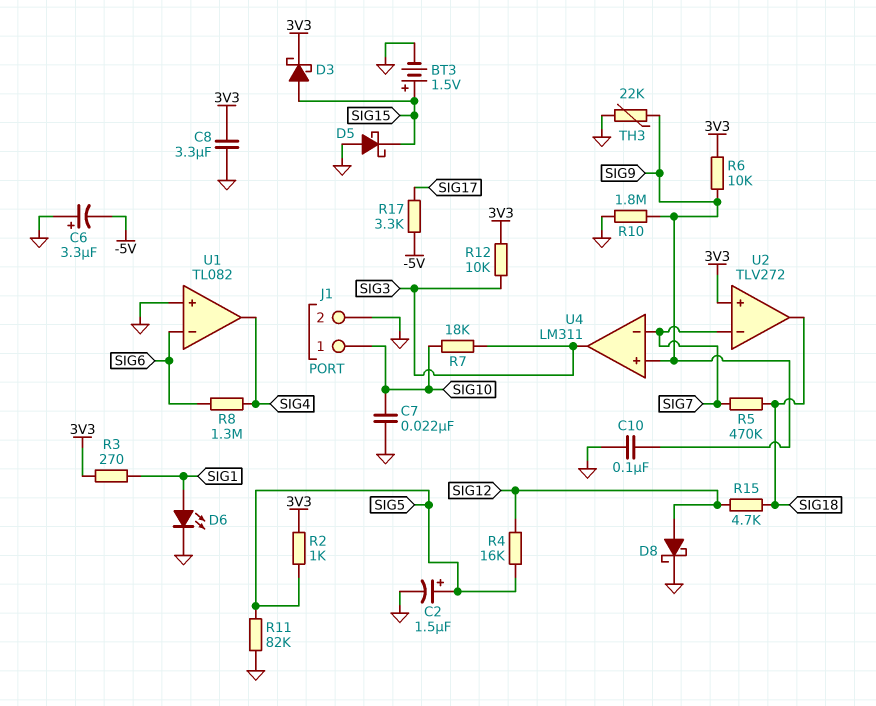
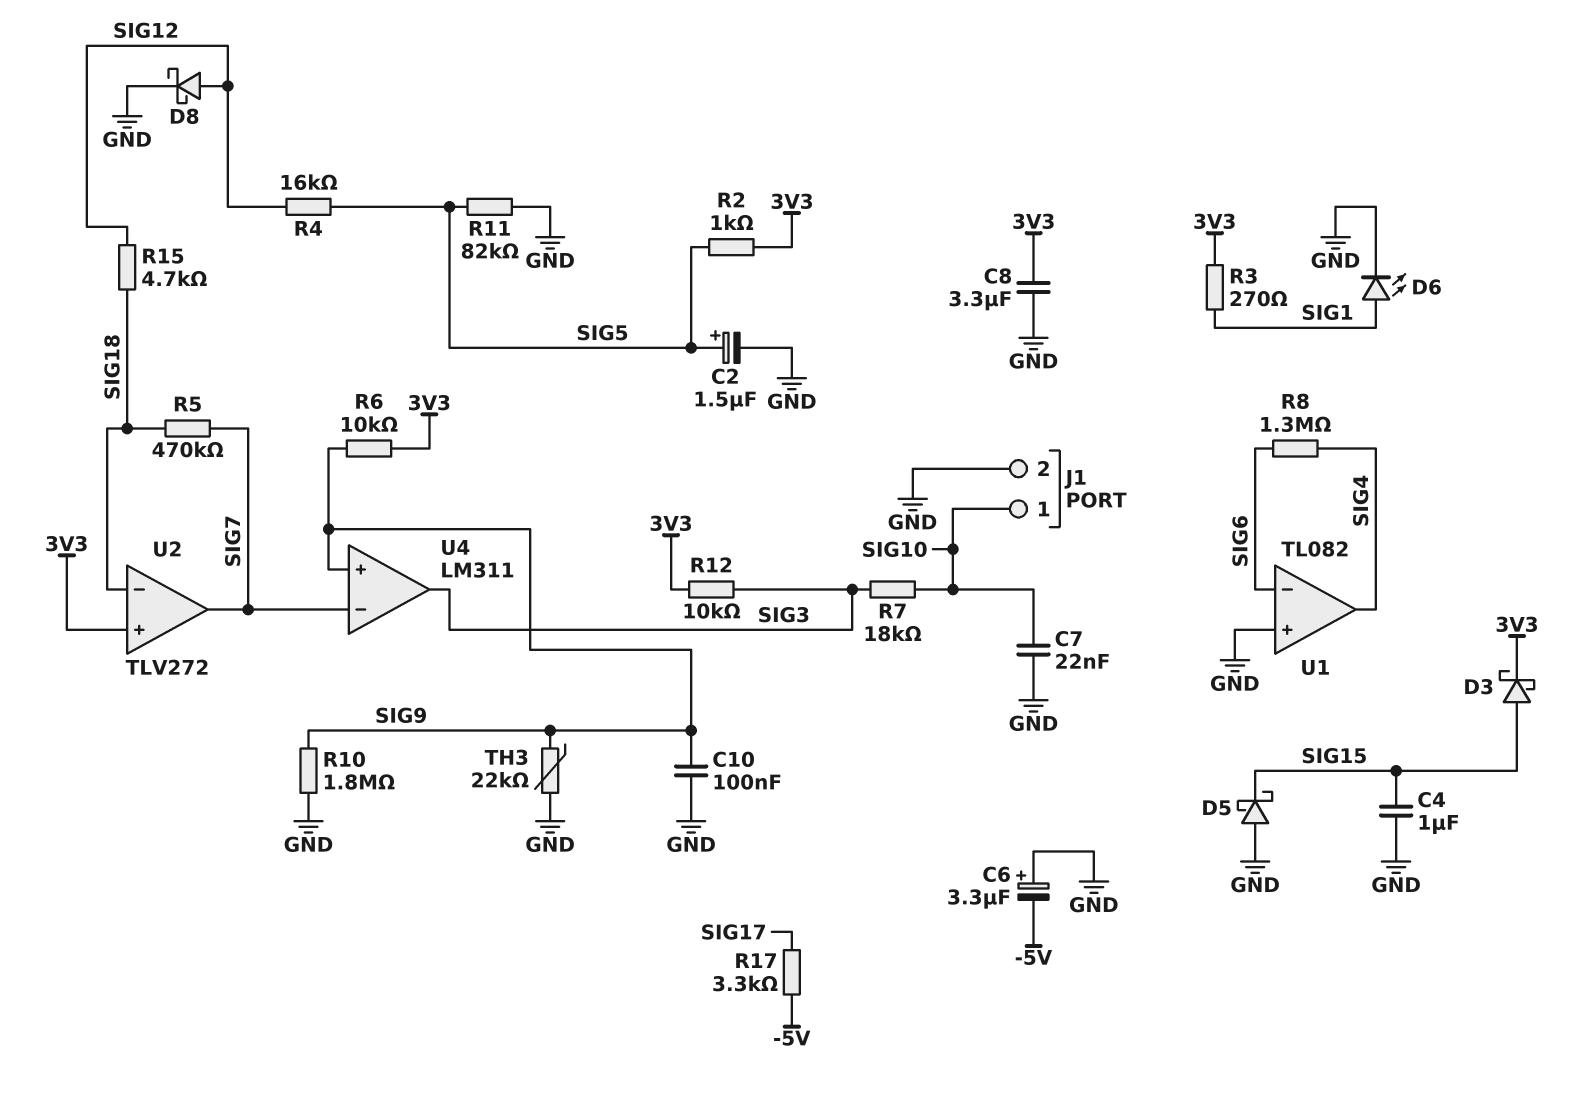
BT3: 1.5V (plus SIG15, minus GND) -> none
C4: none -> 1uF (GND, SIG15)
U2 pin in-: SIG7 -> SIG18
U2 pin out: SIG18 -> SIG7

